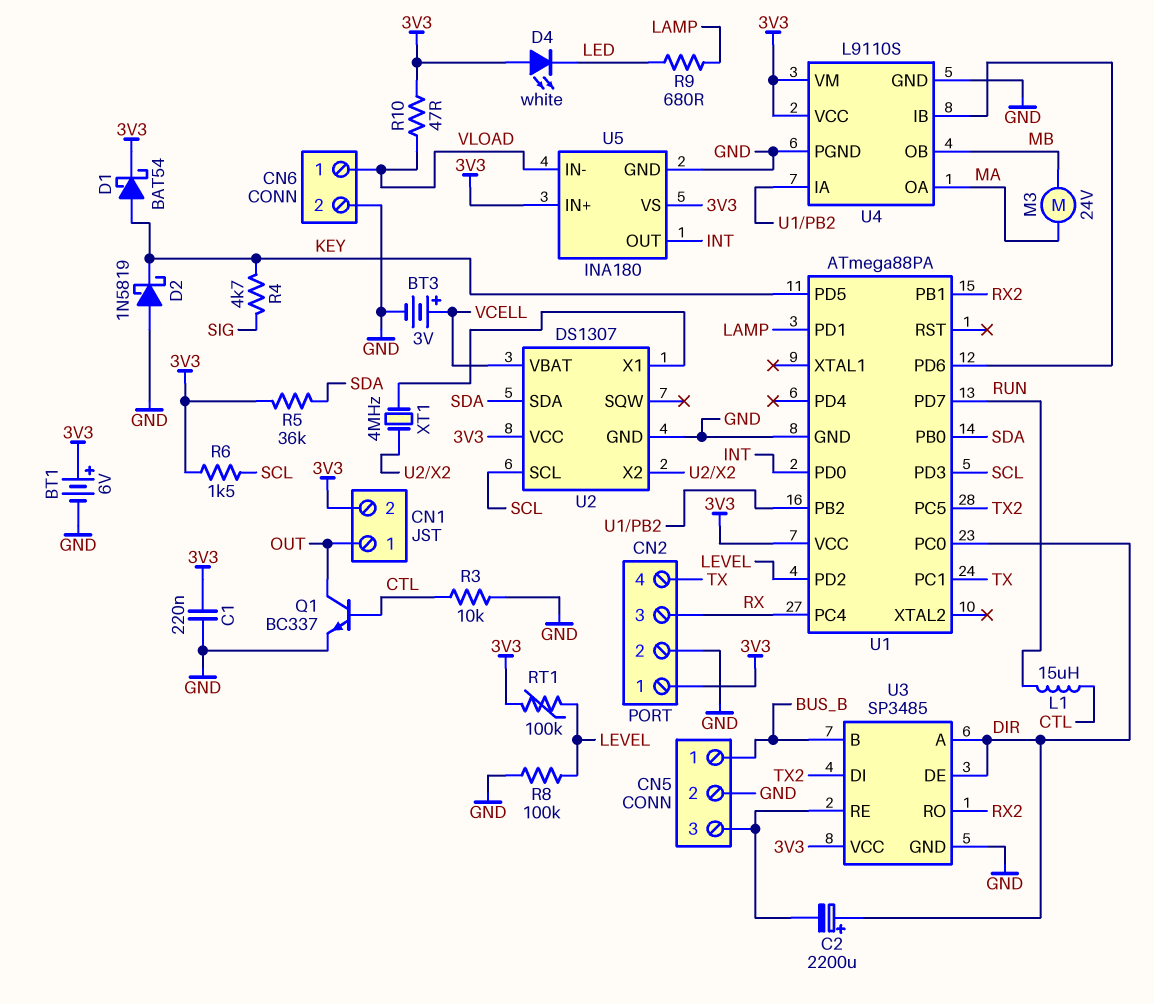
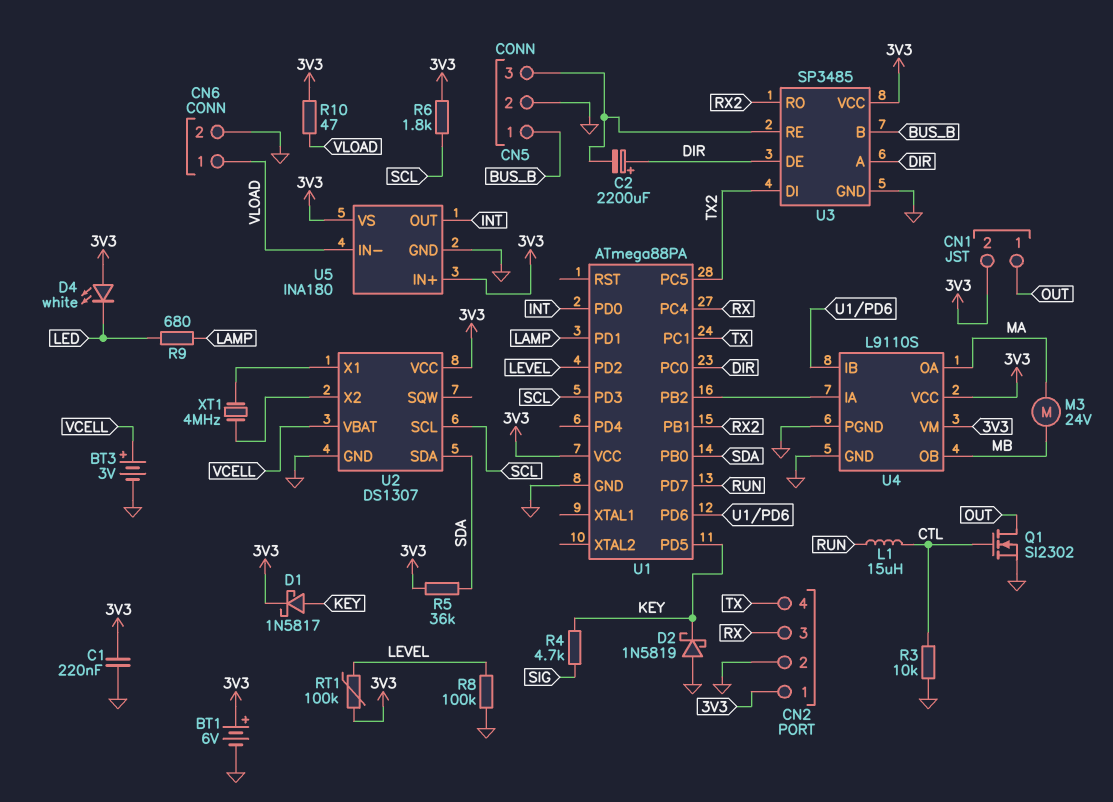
D1: schottky BAT54 (A KEY, K 3V3) -> schottky 1N5817 (A KEY, K 3V3)
Q1: NPN BC337 (B CTL, C OUT, E GND) -> NMOS SI2302 (G CTL, D OUT, S GND)
R6: 1.5k (3V3, SCL) -> 1.8k (3V3, SCL)

